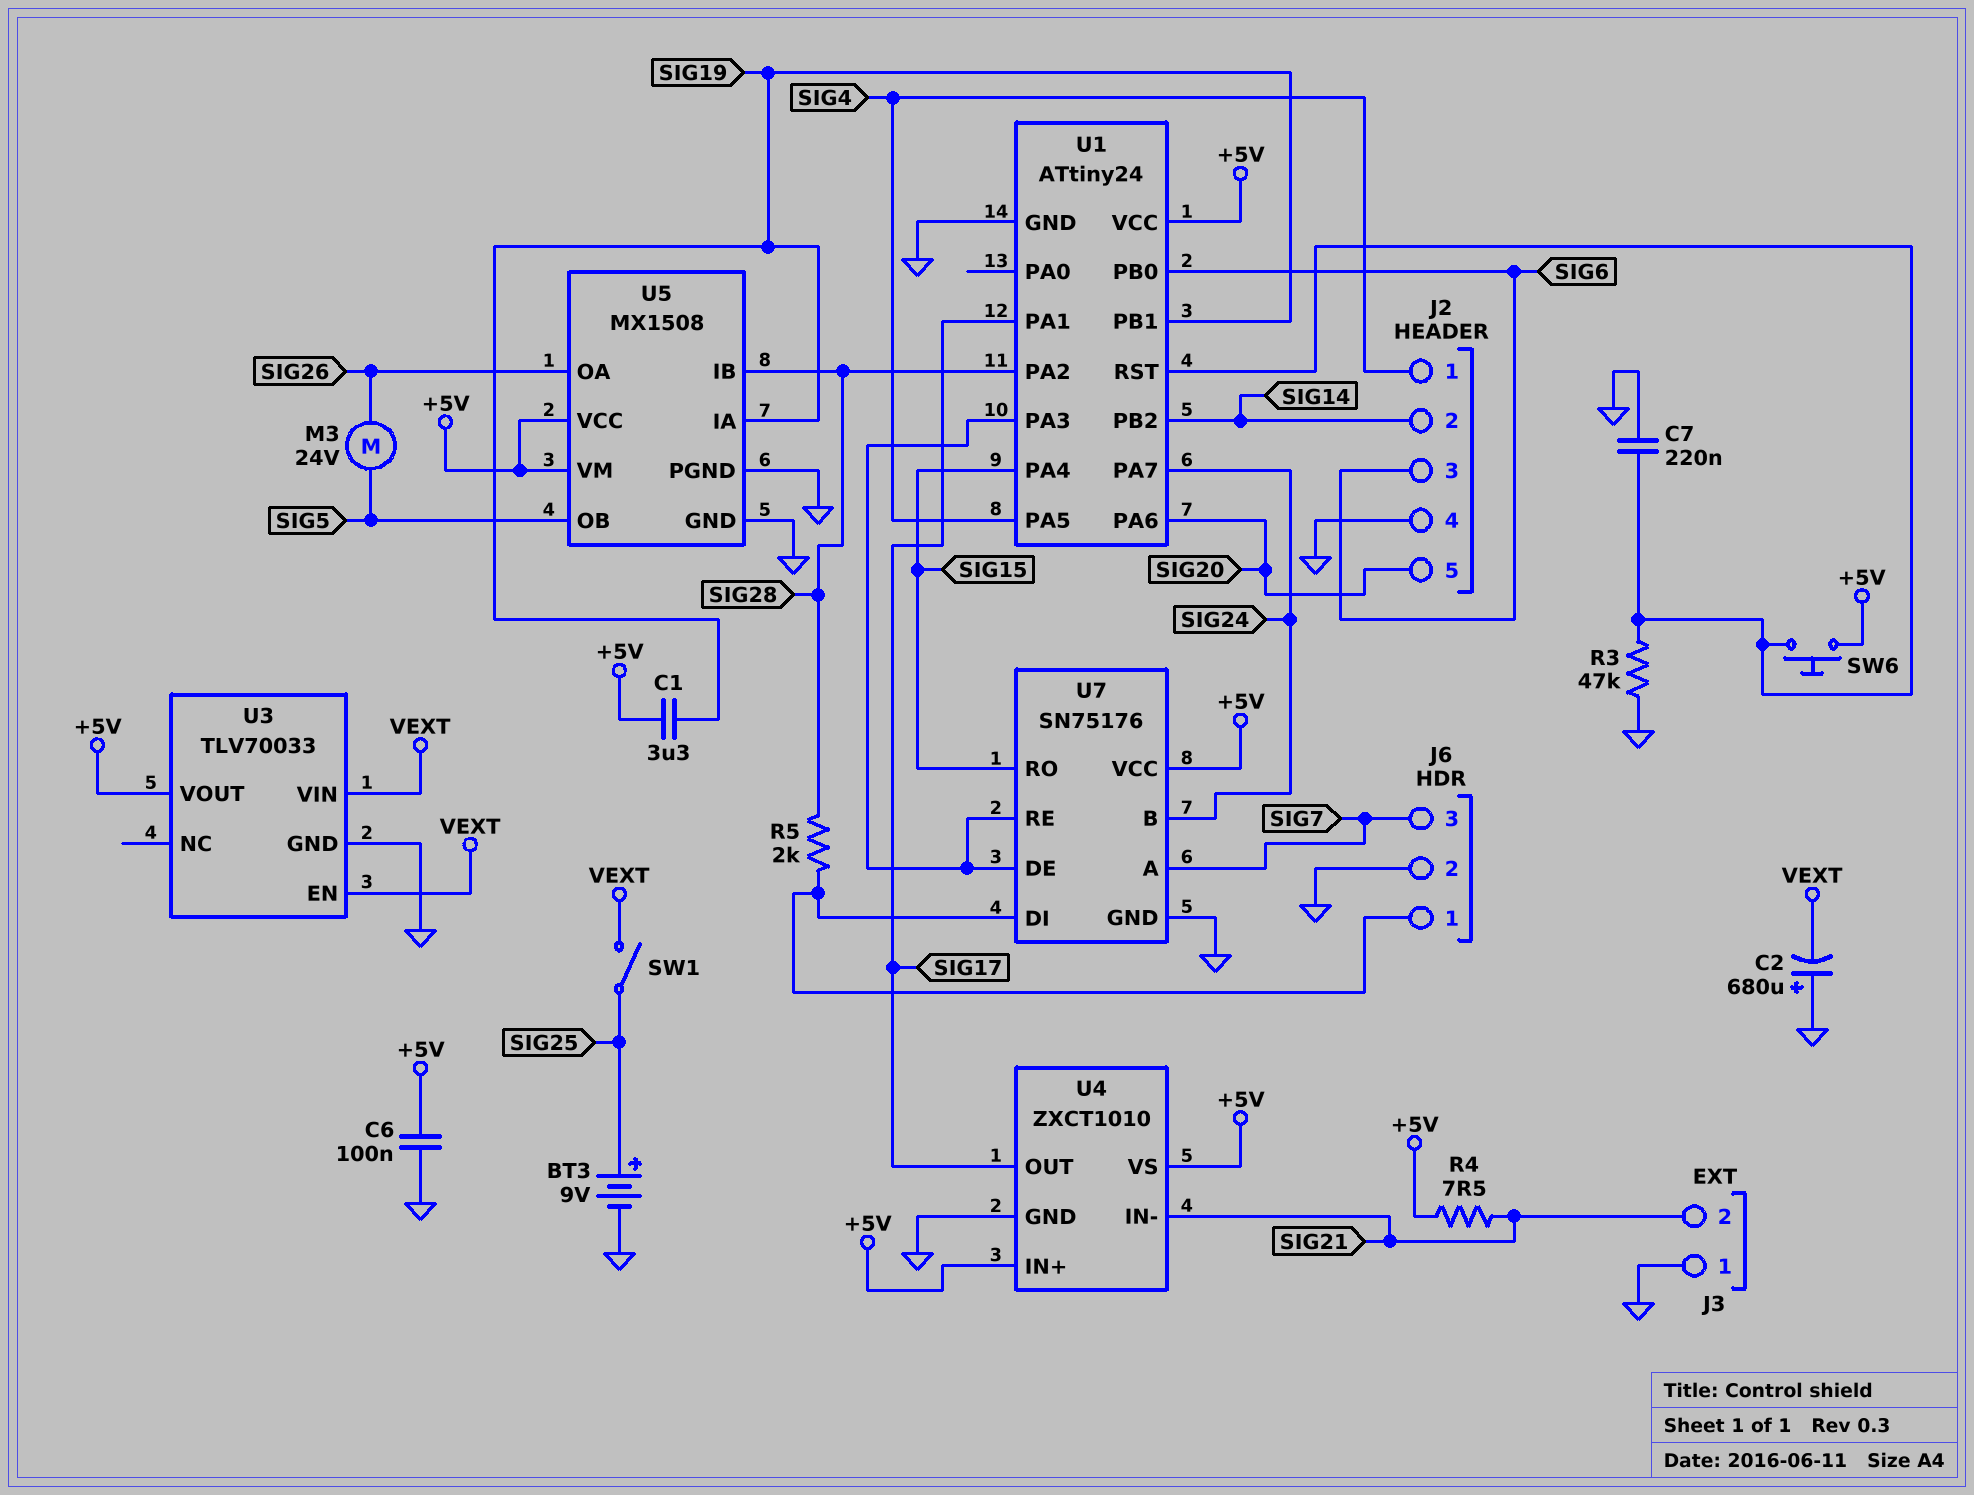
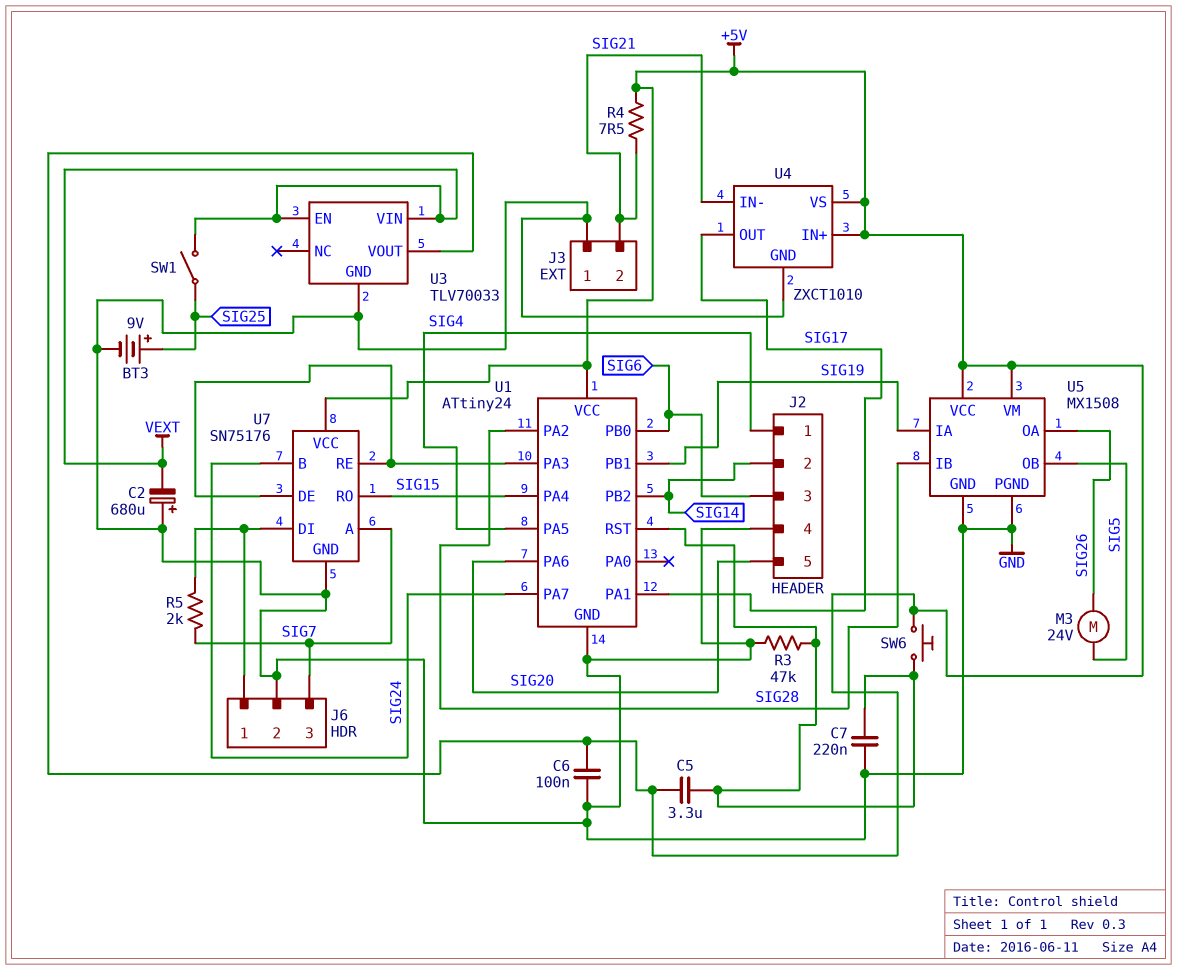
C1: 3.3uF (+5V, SIG19) -> none
C5: none -> 3.3uF (+5V, U1/RST)
R5: 2k (J6/1, SIG28) -> 2k (J6/1, SIG7)

